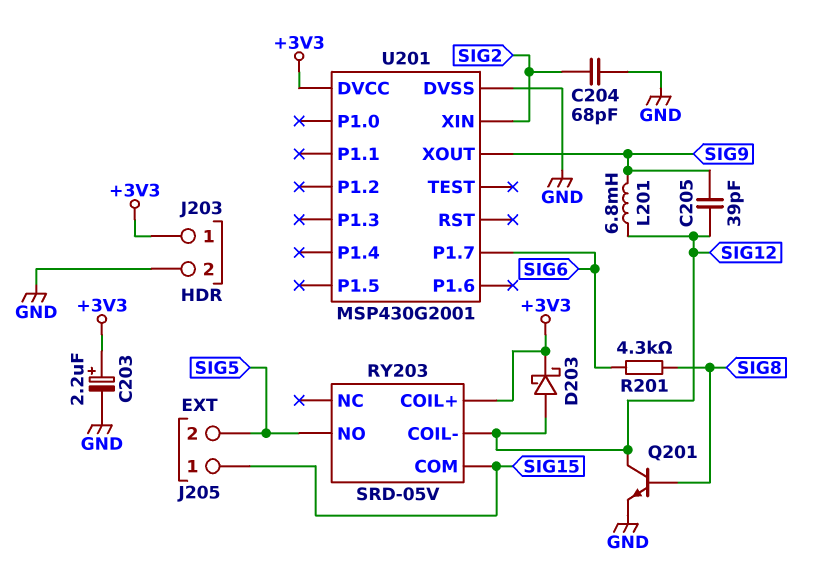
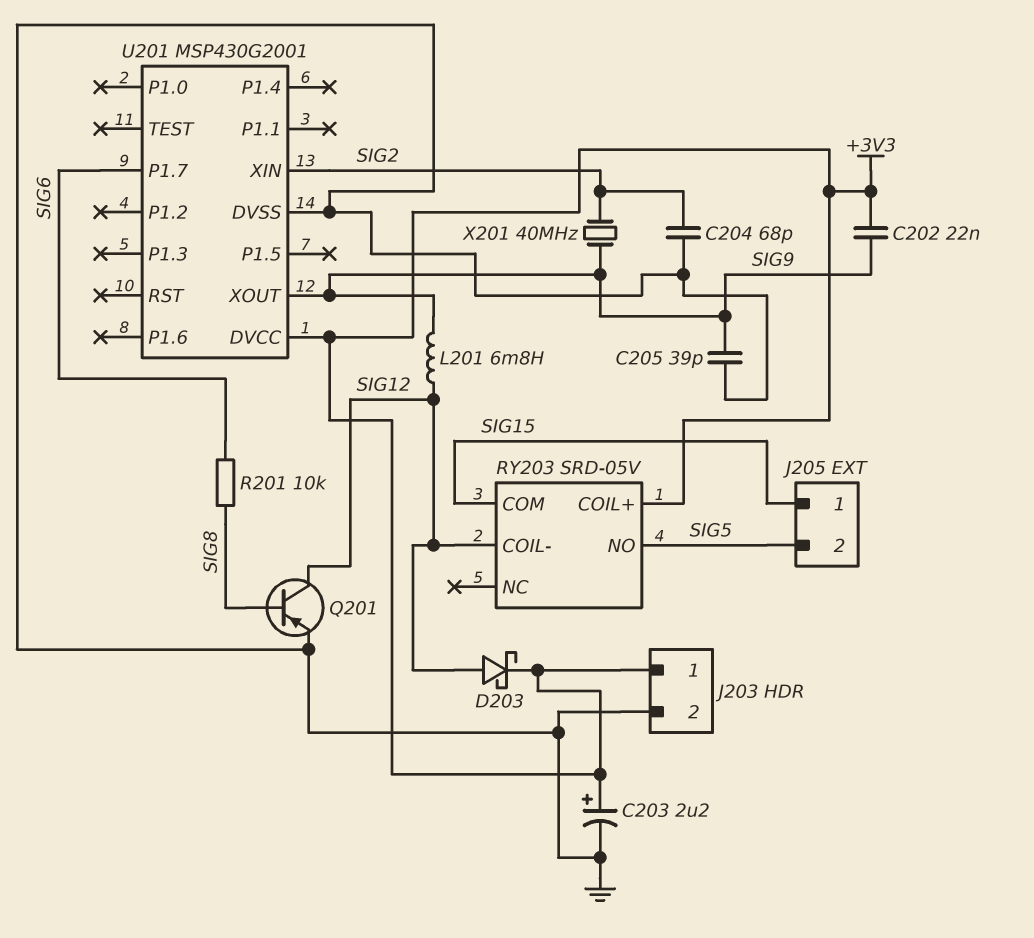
C202: none -> 22nF (+3V3, SIG9)
C205: 39pF (SIG9, SIG12) -> 39pF (GND, SIG9)
Q201: NPN (B SIG8, C SIG12, E GND) -> PNP (B SIG8, C SIG12, E GND)
R201: 4.3k (SIG6, SIG8) -> 10k (SIG6, SIG8)
X201: none -> 40MHz (SIG2, SIG9)

